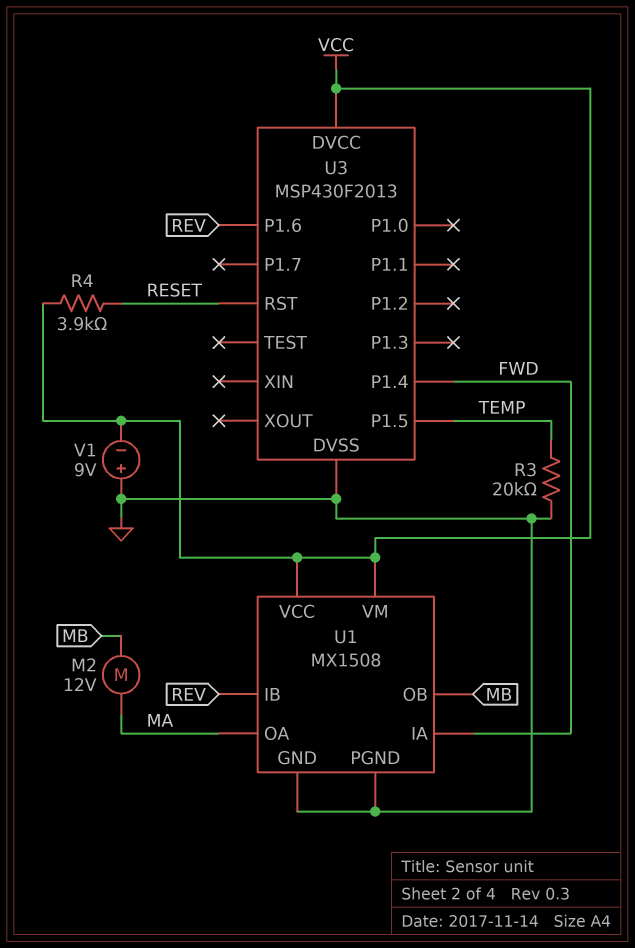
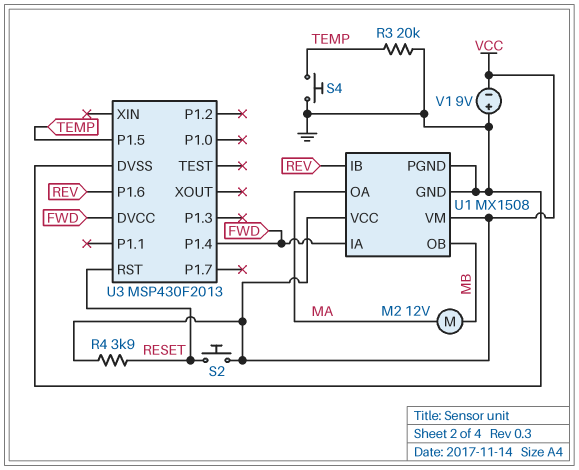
S2: none -> button (RESET, VCC)
S4: none -> button (GND, TEMP)
U3 pin DVCC: VCC -> FWD

